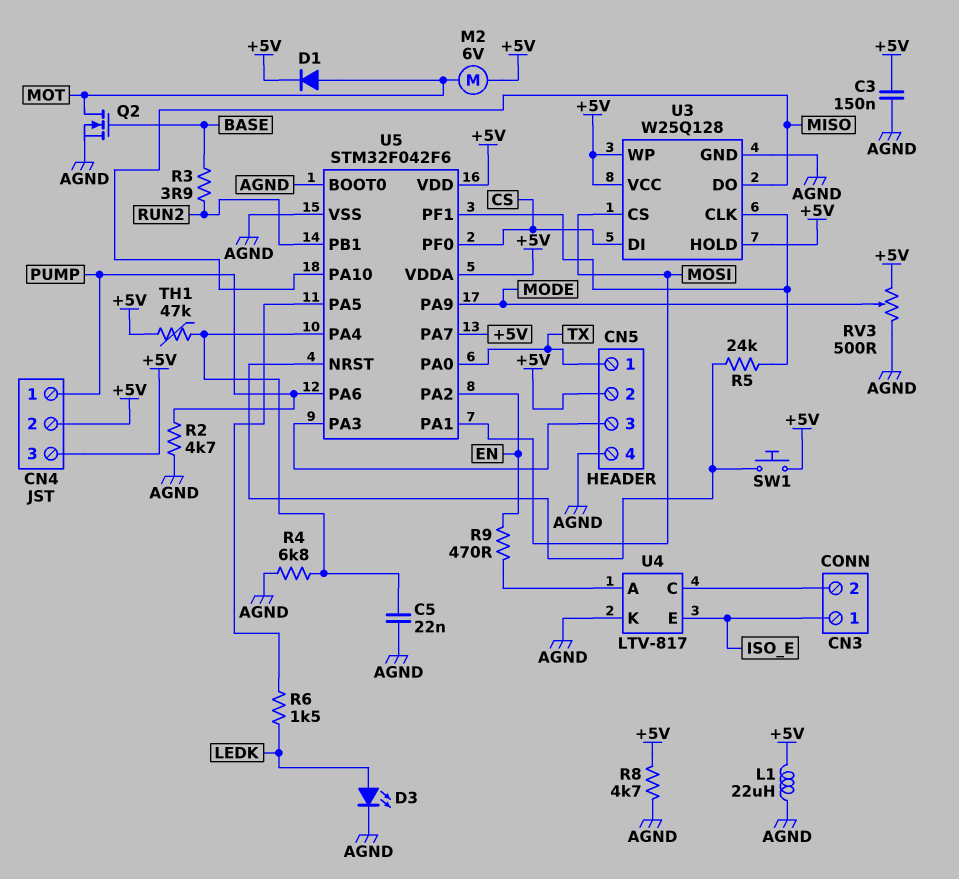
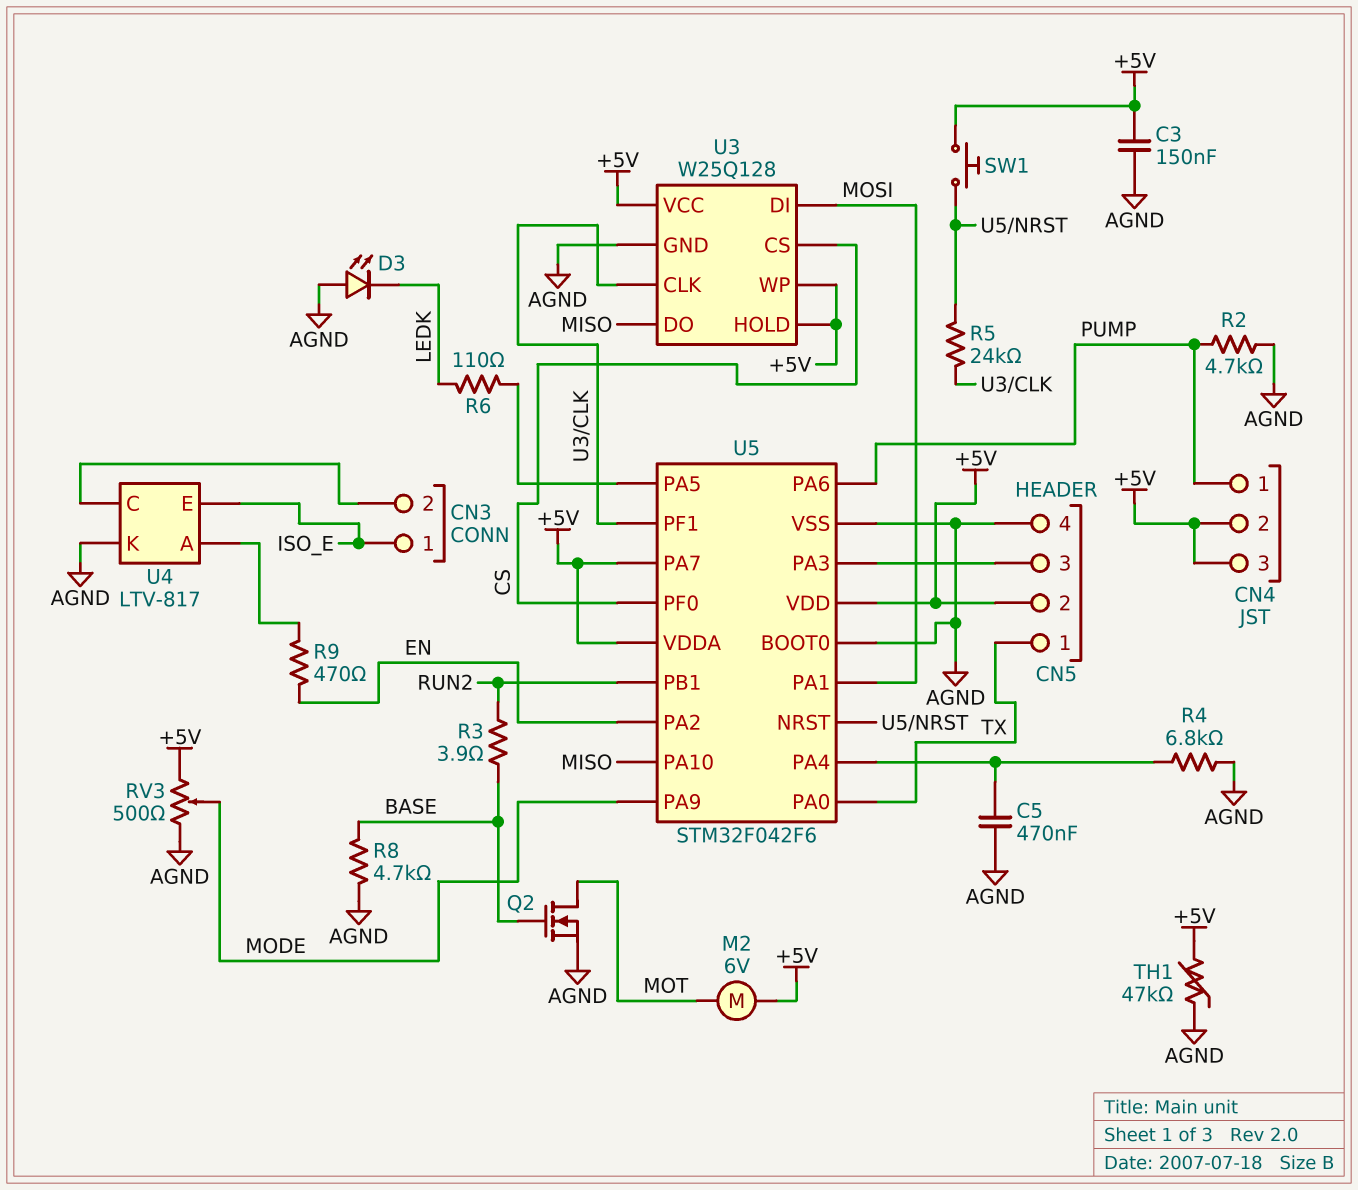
C5: 22nF (AGND, U5/PA4) -> 470nF (AGND, U5/PA4)
D1: diode (A MOT, K +5V) -> none
D3: LED (A LEDK, K AGND) -> LED (A AGND, K LEDK)
L1: 22uH (+5V, AGND) -> none
R6: 1.5k (LEDK, U5/PA5) -> 110 (LEDK, U5/PA5)
R8: 4.7k (+5V, AGND) -> 4.7k (AGND, BASE)
TH1: 47k (+5V, U5/PA4) -> 47k (+5V, AGND)
U3 pin CS: MOSI -> CS
U3 pin DI: CS -> MOSI

